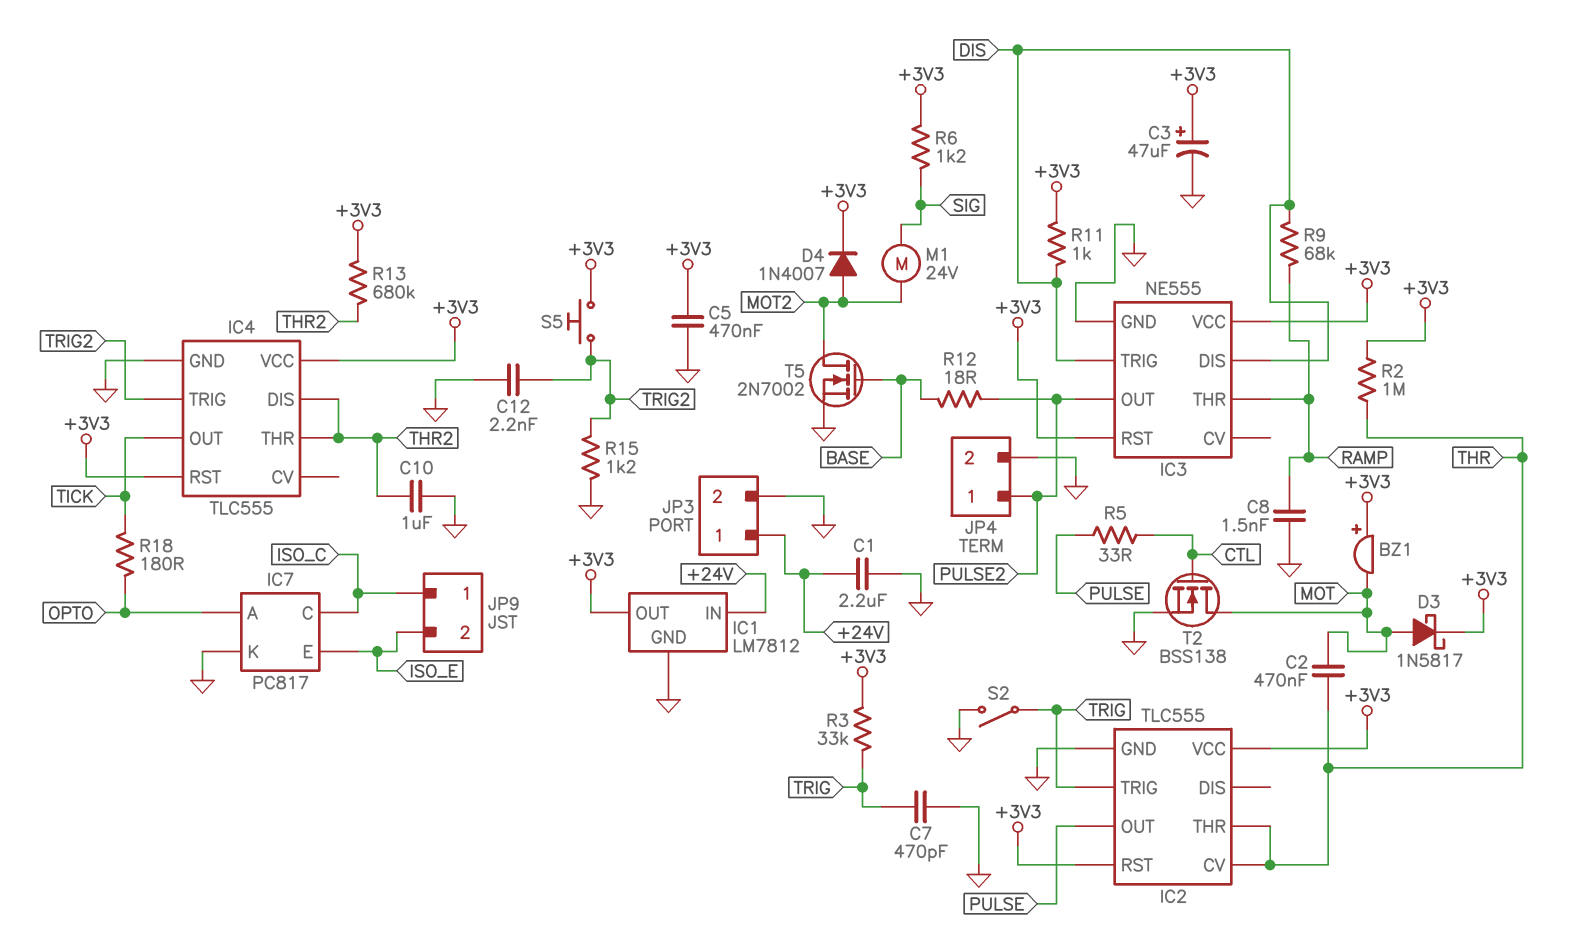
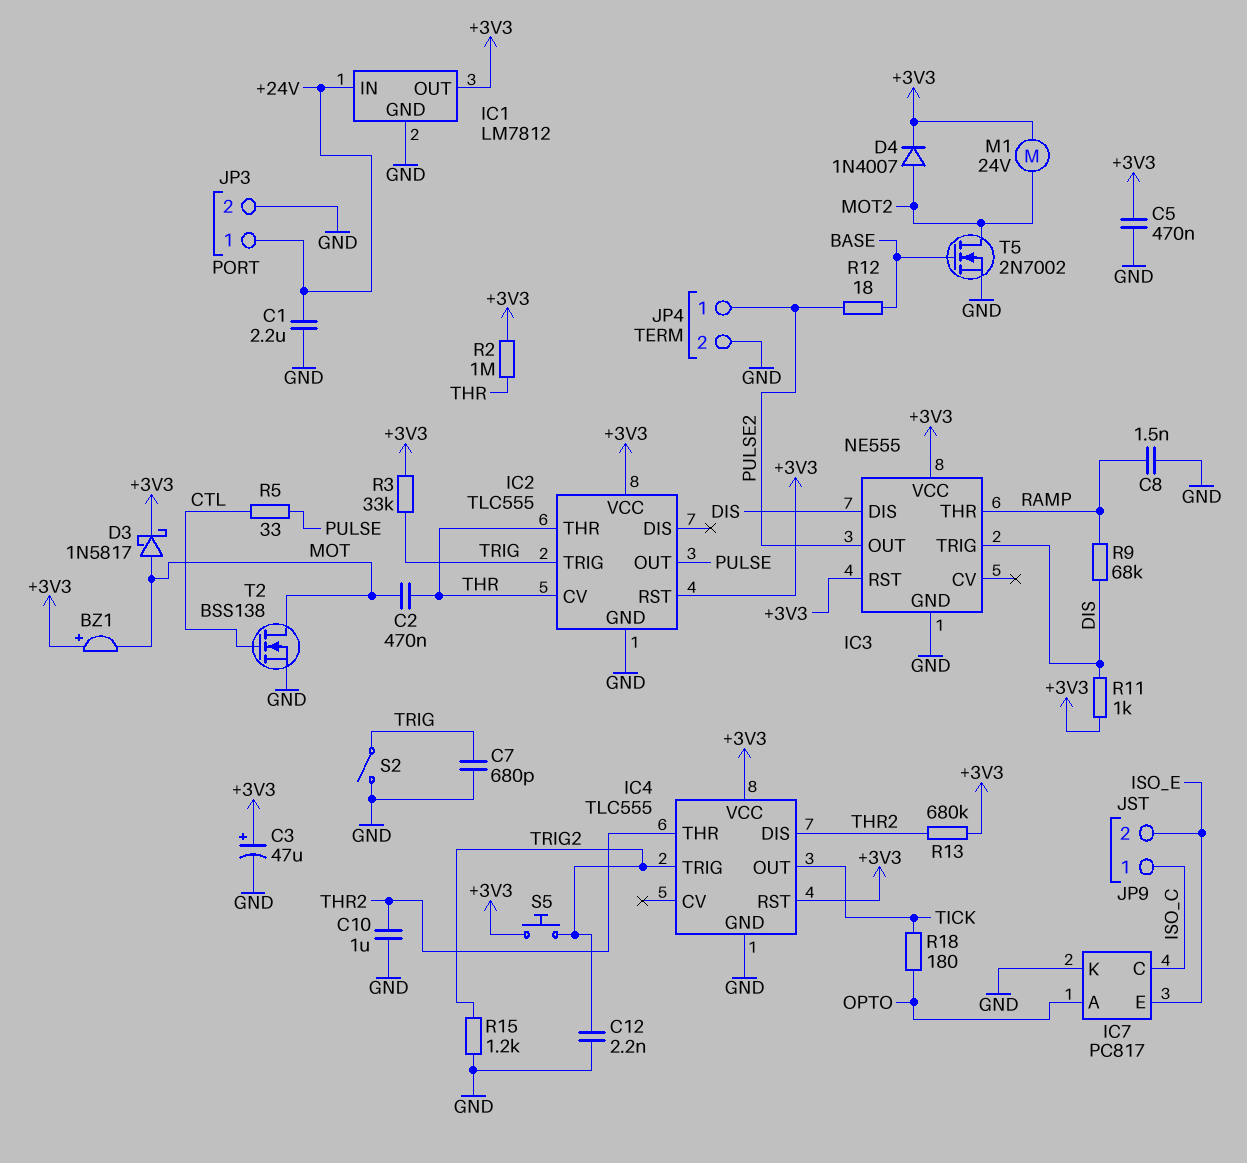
C7: 470pF (GND, TRIG) -> 680pF (GND, TRIG)
M1: motor 24V (MOT2, SIG) -> motor 24V (+3V3, MOT2)
R6: 1.2k (+3V3, SIG) -> none

